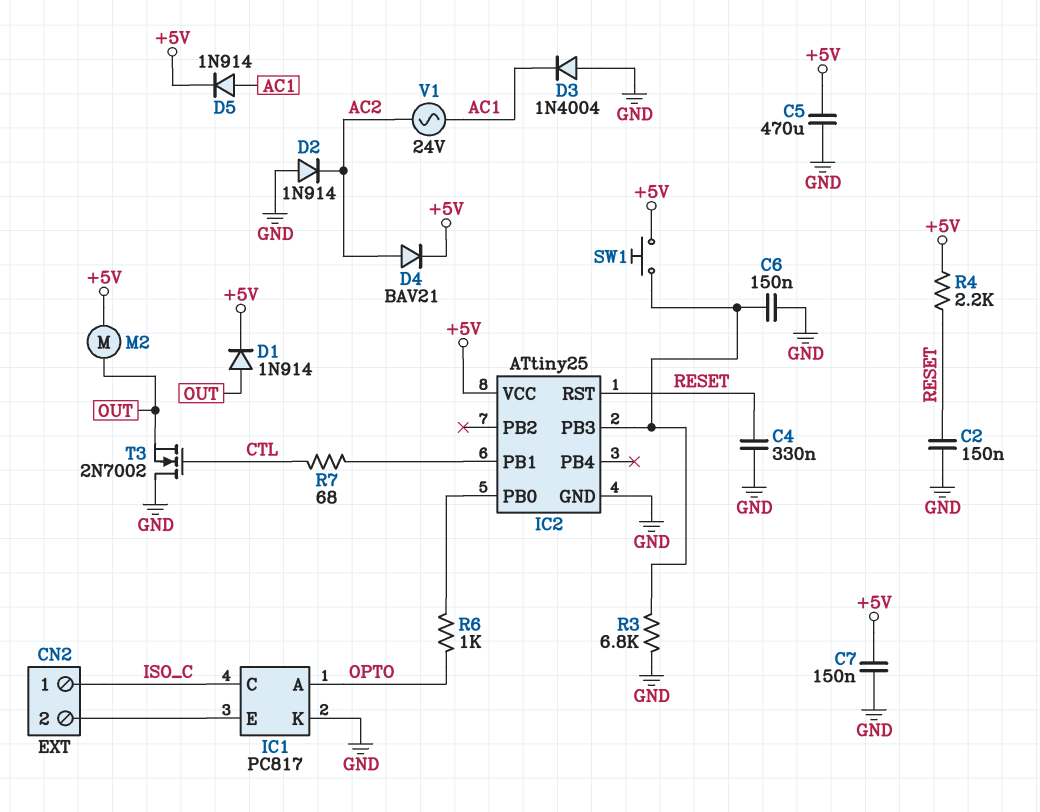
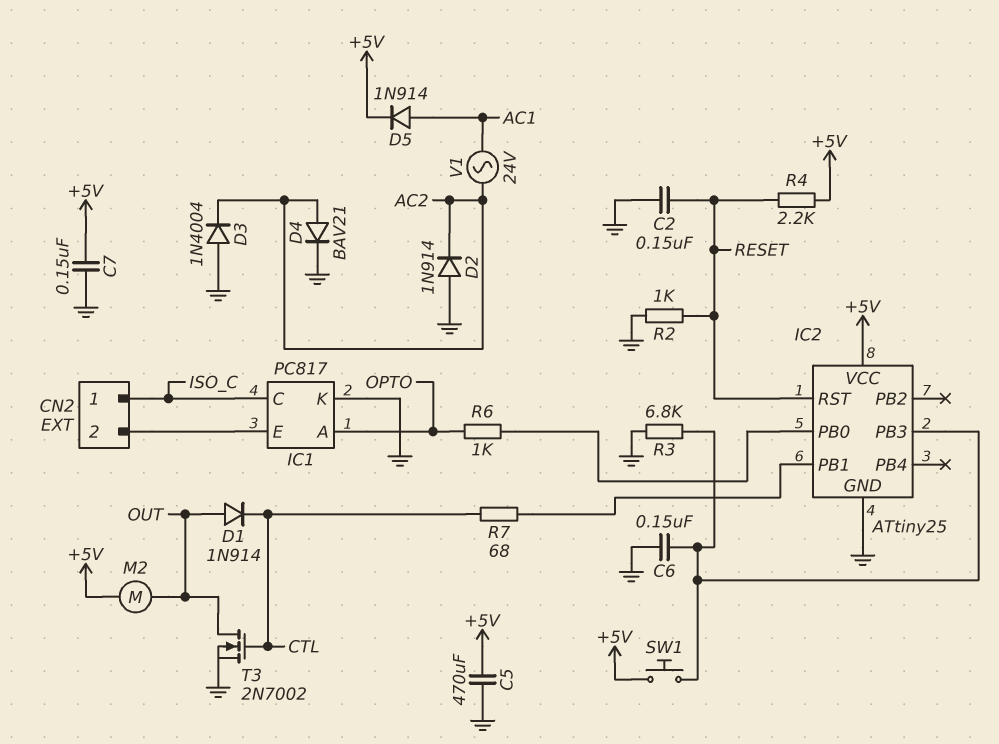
C4: 330nF (GND, RESET) -> none
D1: diode 1N914 (A OUT, K +5V) -> diode 1N914 (A OUT, K CTL)
D3: diode 1N4004 (A GND, K AC1) -> diode 1N4004 (A GND, K AC2)
D4: diode BAV21 (A AC2, K +5V) -> diode BAV21 (A AC2, K GND)
R2: none -> 1k (GND, RESET)
T3: NMOS 2N7002 (G CTL, D GND, S OUT) -> NMOS 2N7002 (G CTL, D OUT, S GND)

